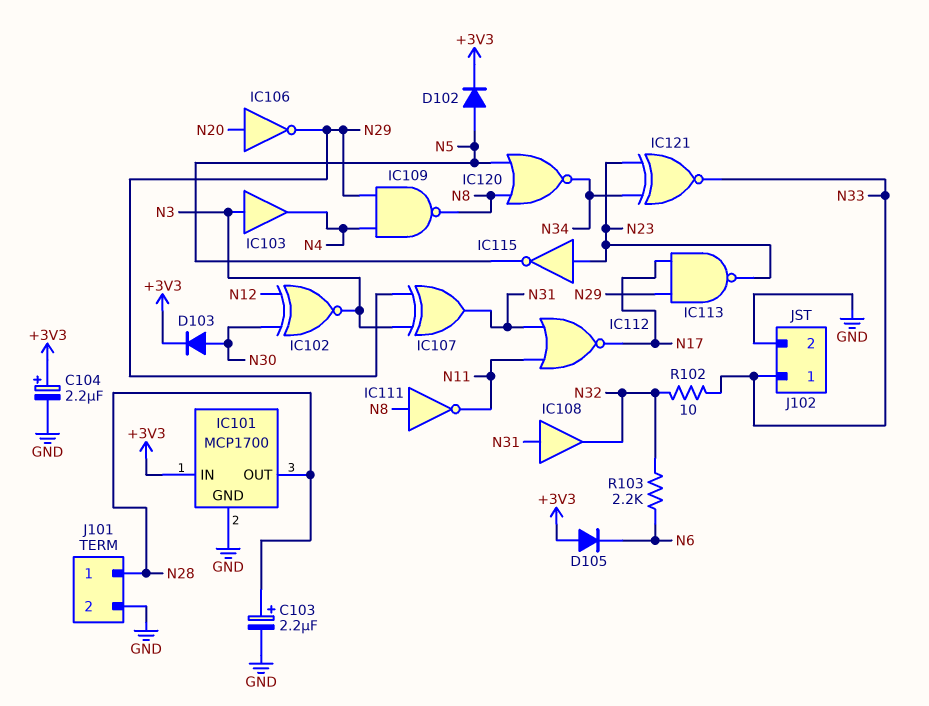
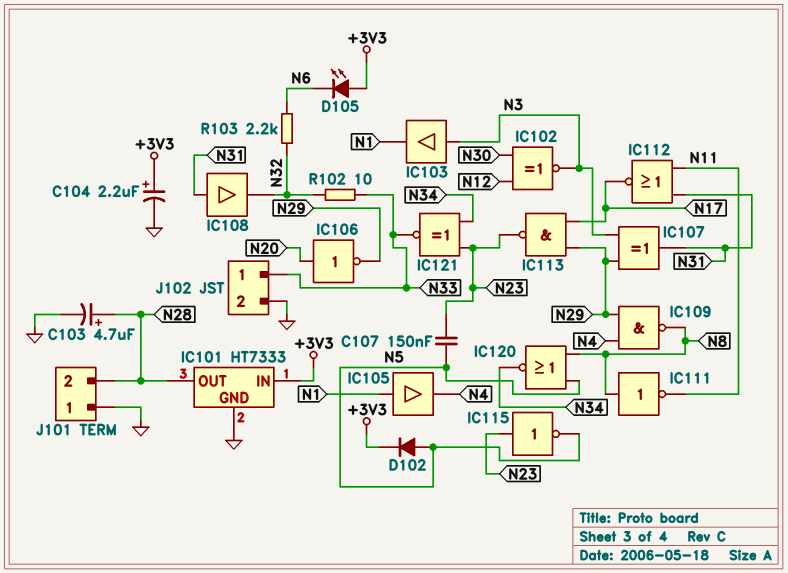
C103: 2.2uF (plus N28, minus GND) -> 4.7uF (plus N28, minus GND)
C107: none -> 150nF (N5, N23)
D103: diode (A N30, K +3V3) -> none
D105: diode (A +3V3, K N6) -> LED (A +3V3, K N6)
IC101: MCP1700 -> HT7333
IC103: buffer (in N3, out N4) -> buffer (in N3, out N1)
IC105: none -> buffer (in N1, out N4)
J101 pin 1: N28 -> GND
J101 pin 2: GND -> N28

